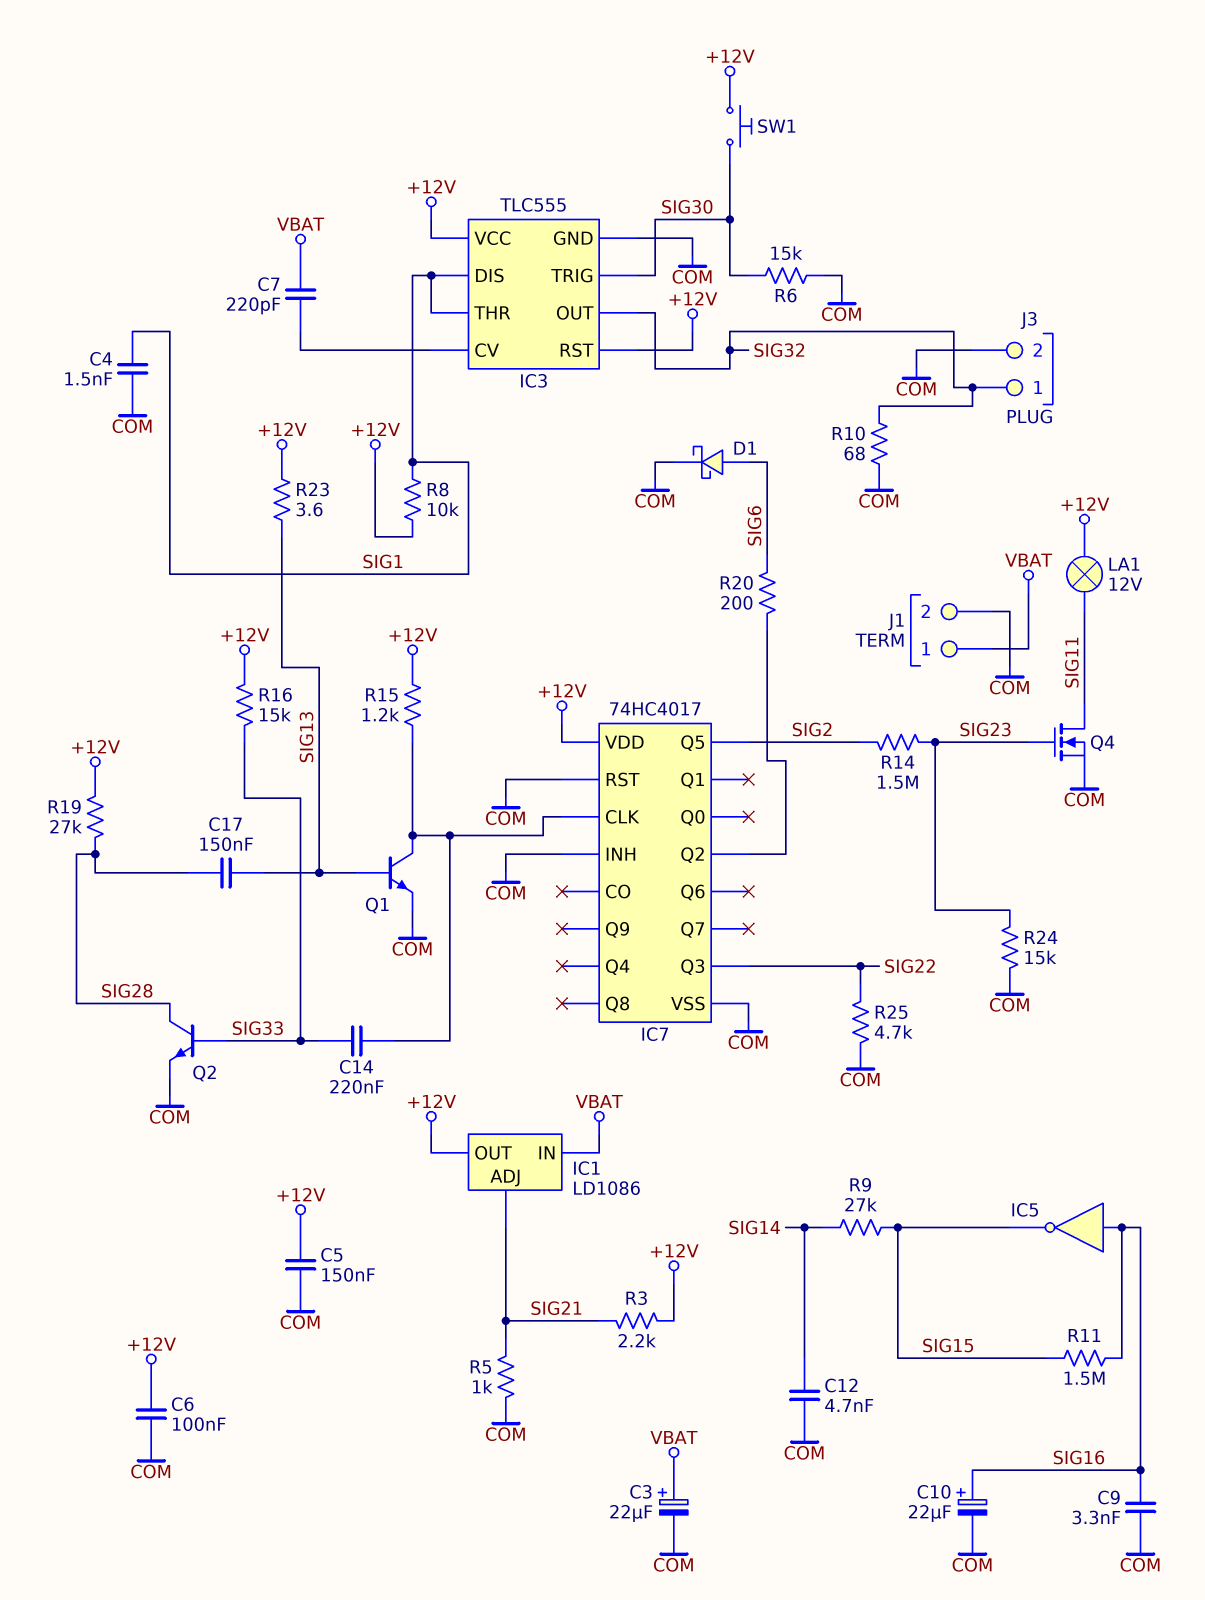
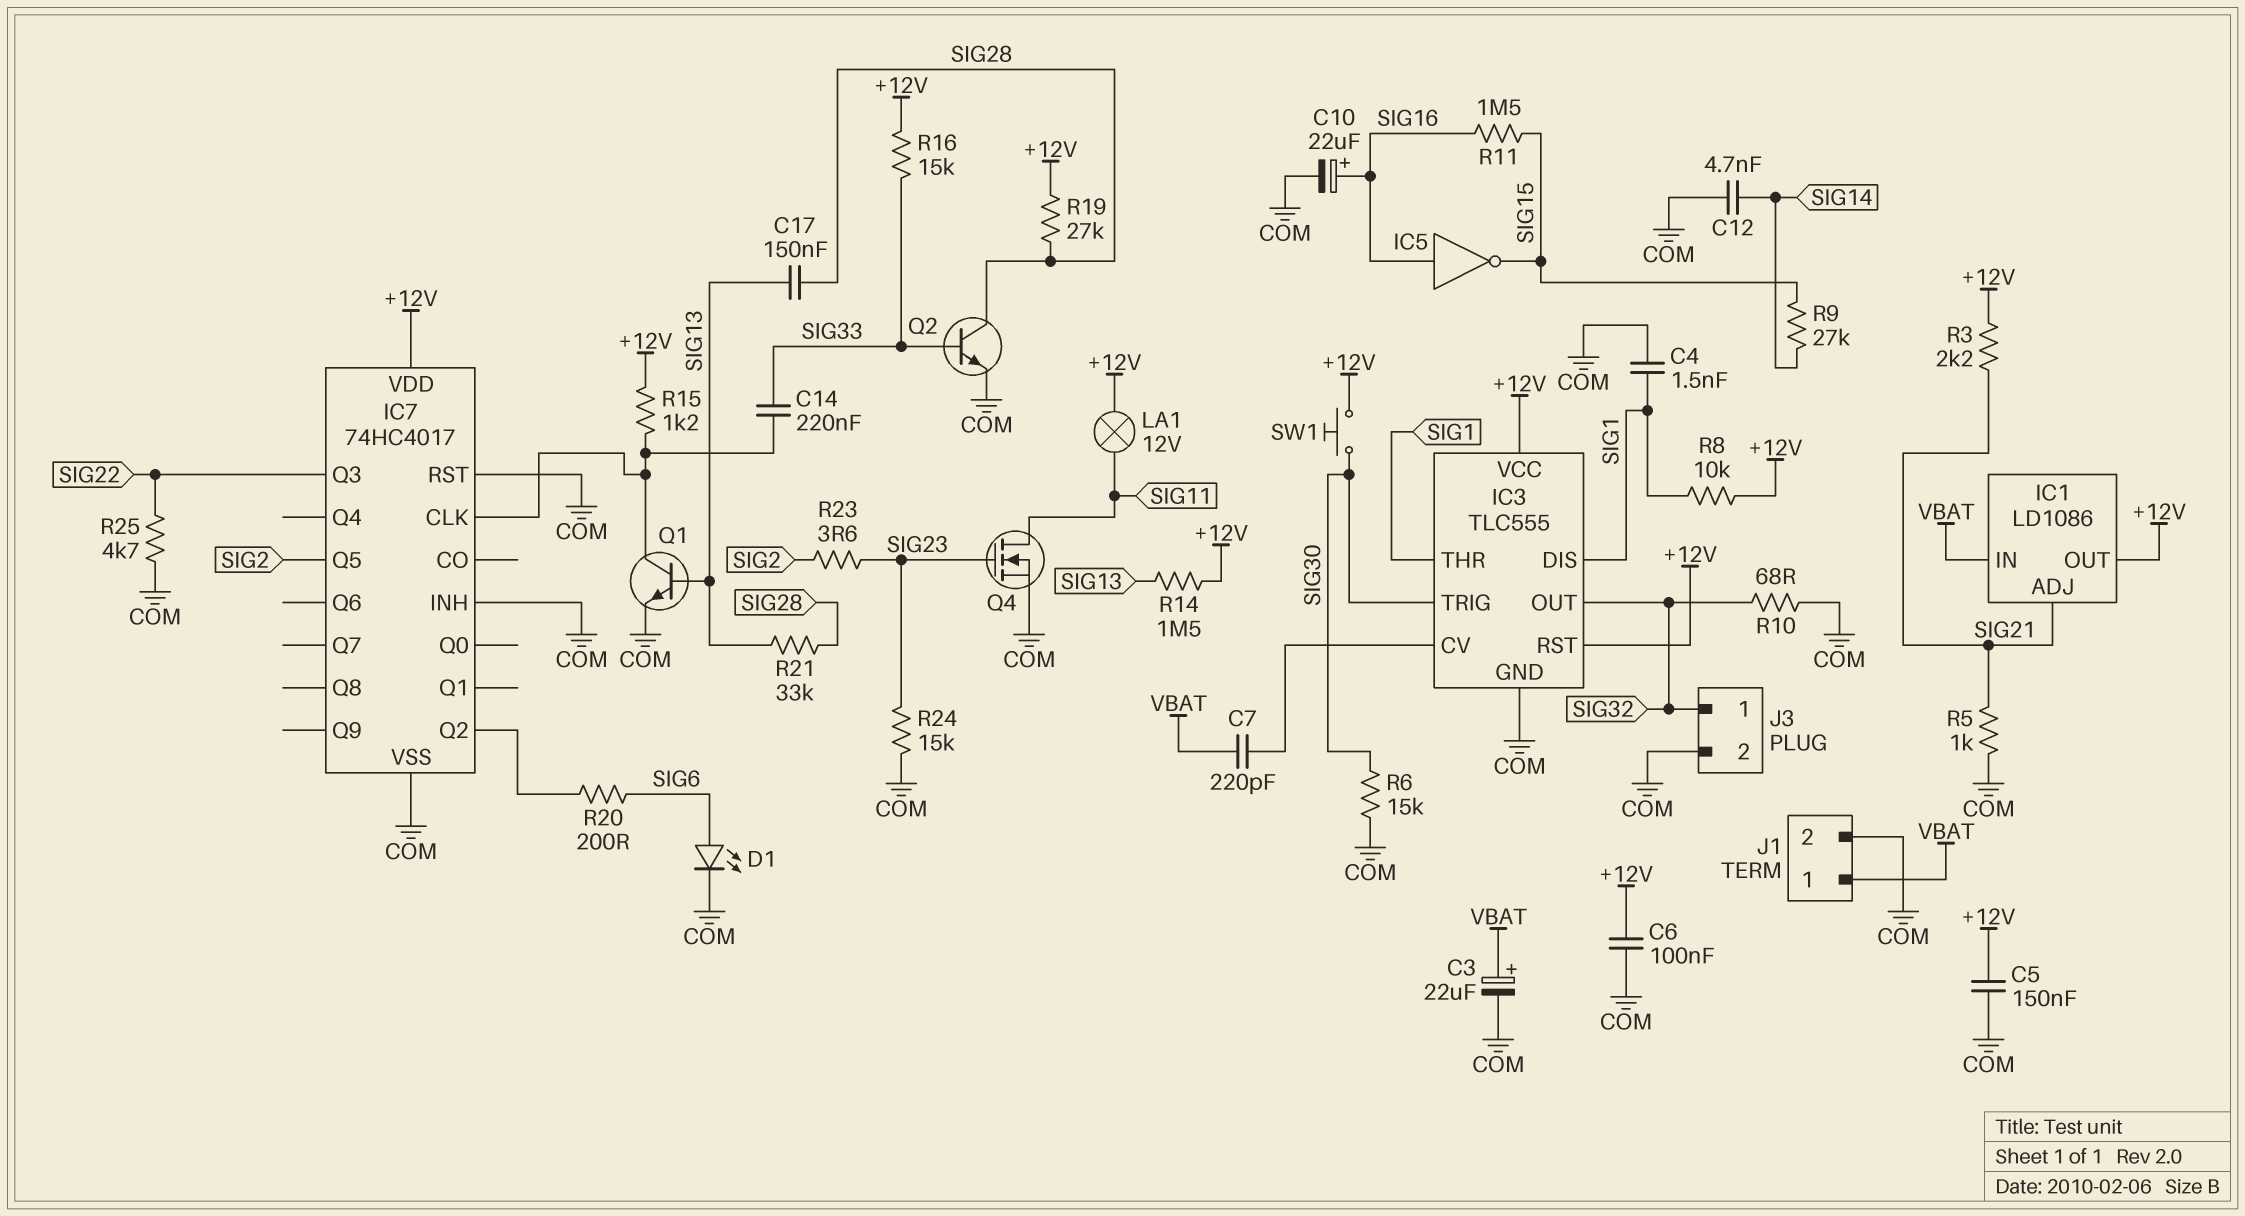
C9: 3.3nF (COM, SIG16) -> none
D1: schottky (A SIG6, K COM) -> LED (A SIG6, K COM)
R14: 1.5M (SIG2, SIG23) -> 1.5M (+12V, SIG13)
R21: none -> 33k (SIG13, SIG28)
R23: 3.6 (+12V, SIG13) -> 3.6 (SIG2, SIG23)

